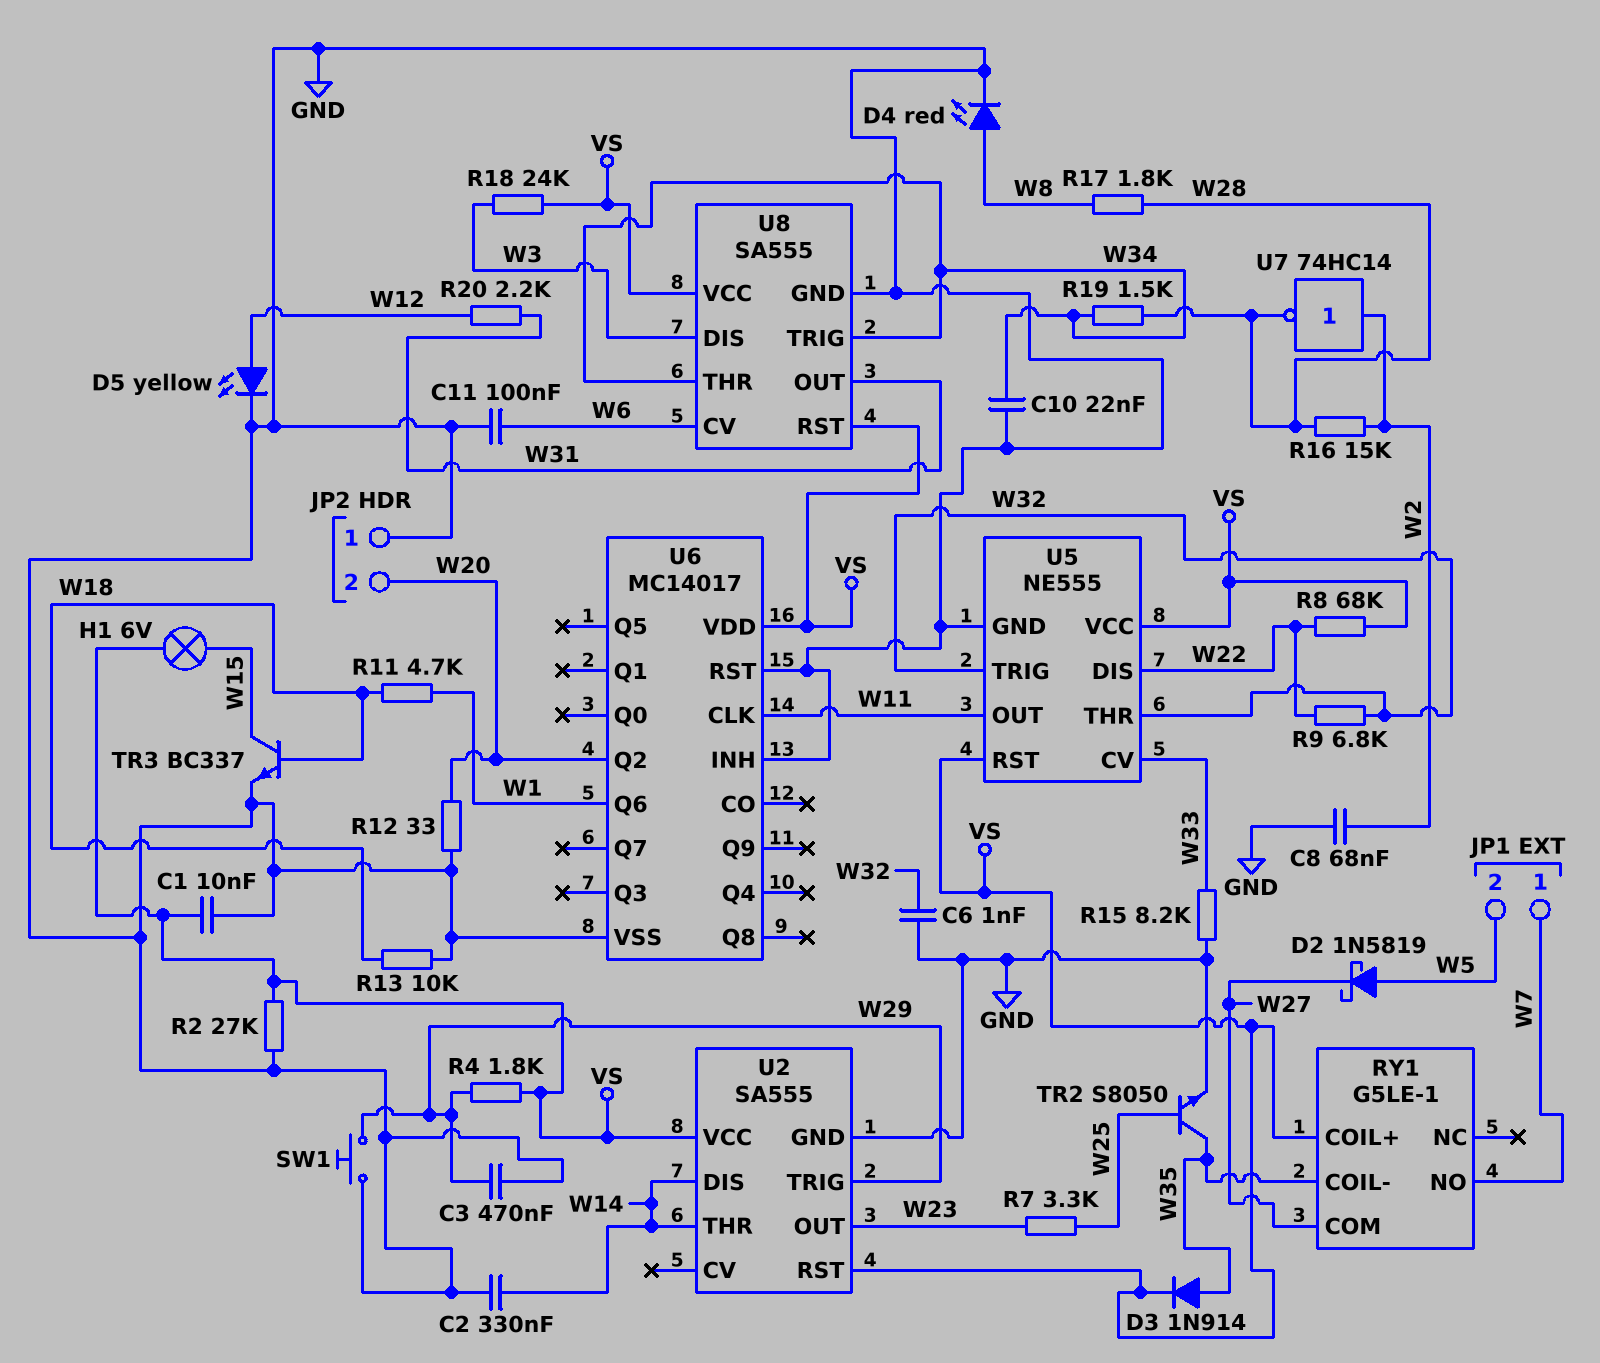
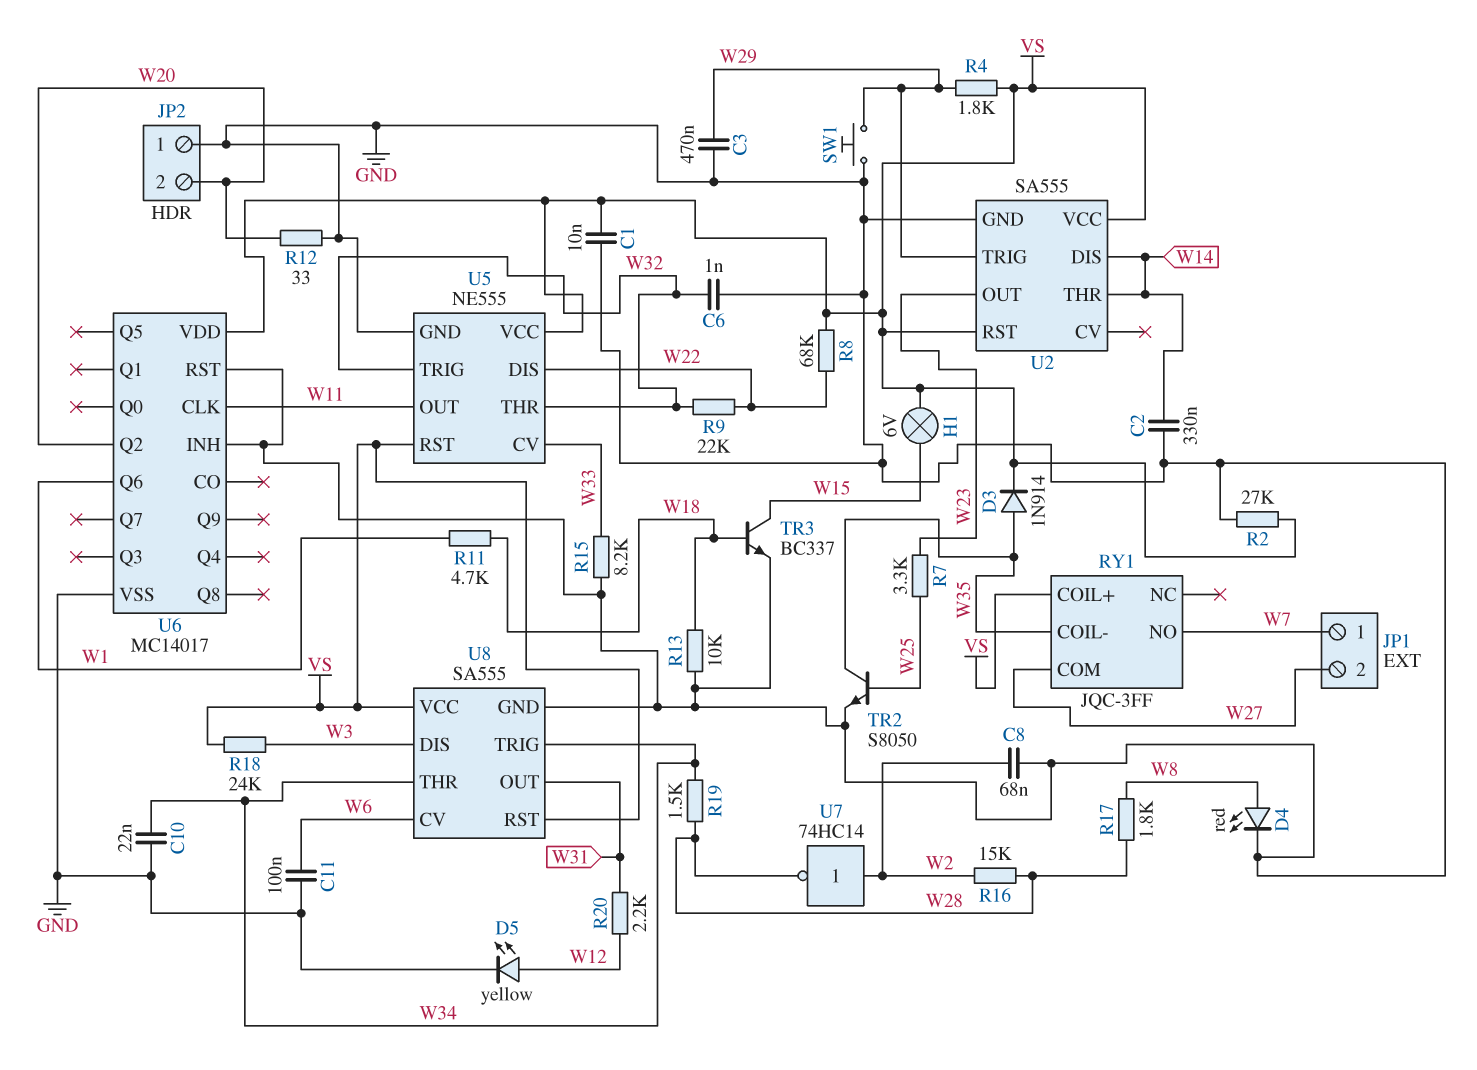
D2: schottky 1N5819 (A W5, K W27) -> none
JP1 pin 2: W5 -> W27
R9: 6.8k (W22, W32) -> 22k (W22, W32)
RY1: G5LE-1 -> JQC-3FF

